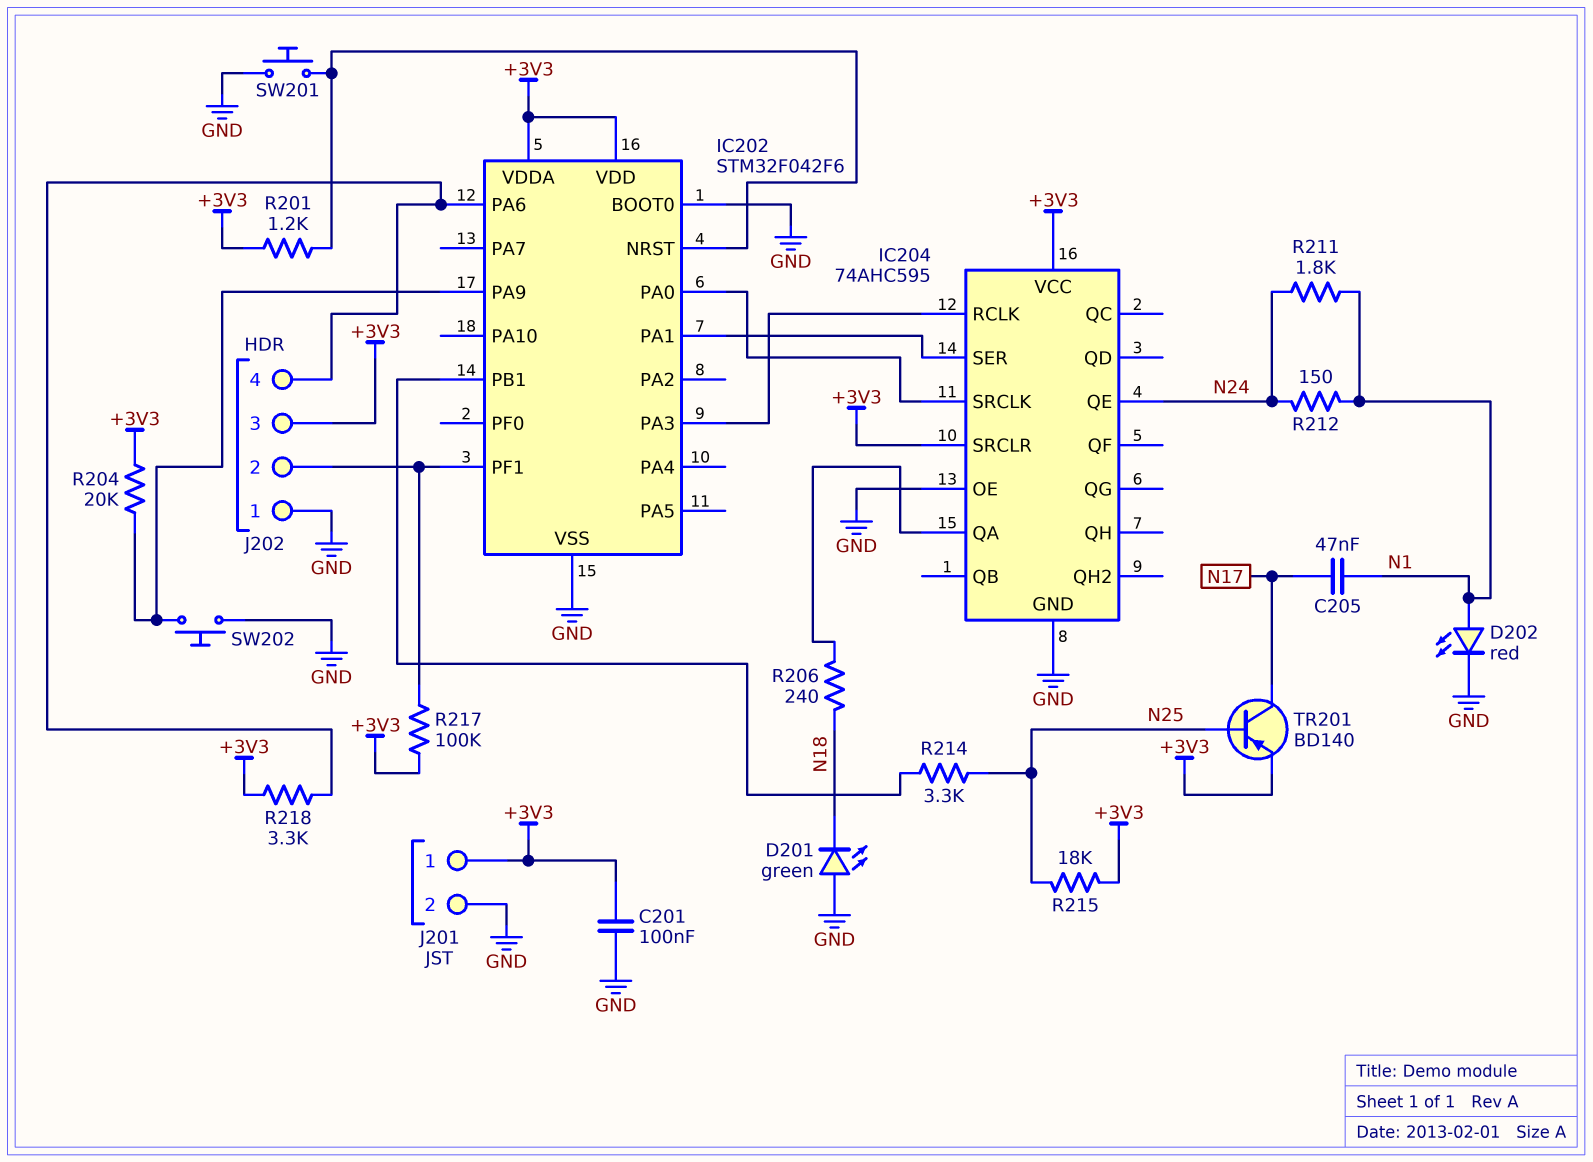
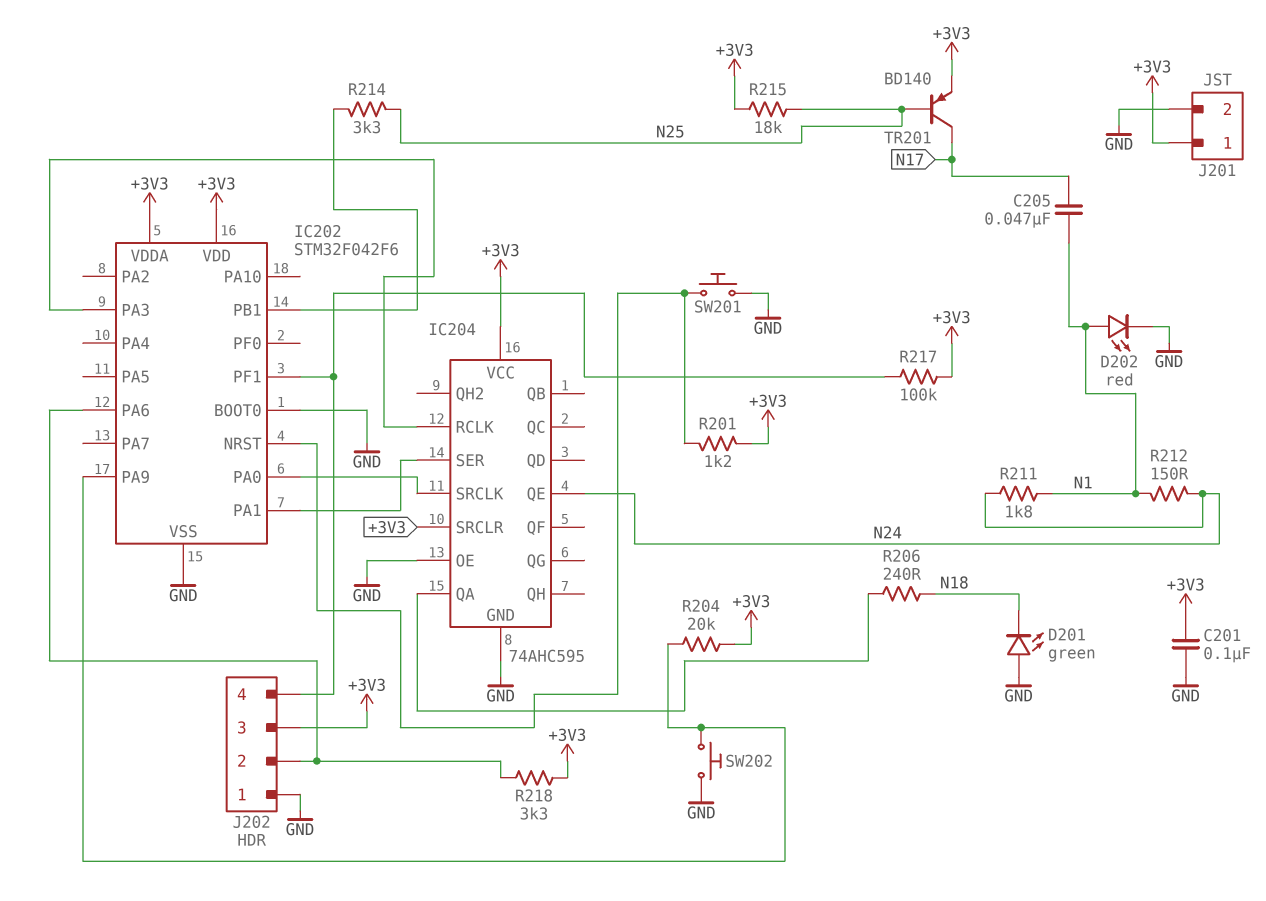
J202 pin 2: IC202/PF1 -> IC202/PA6
J202 pin 4: IC202/PA6 -> IC202/PF1

